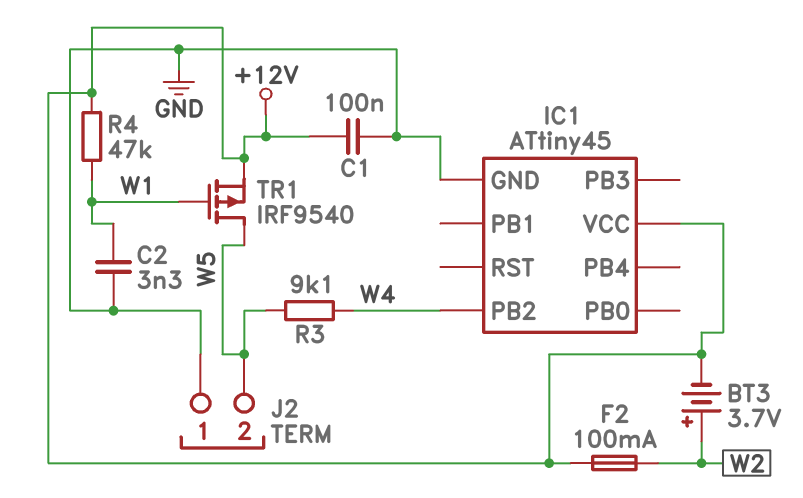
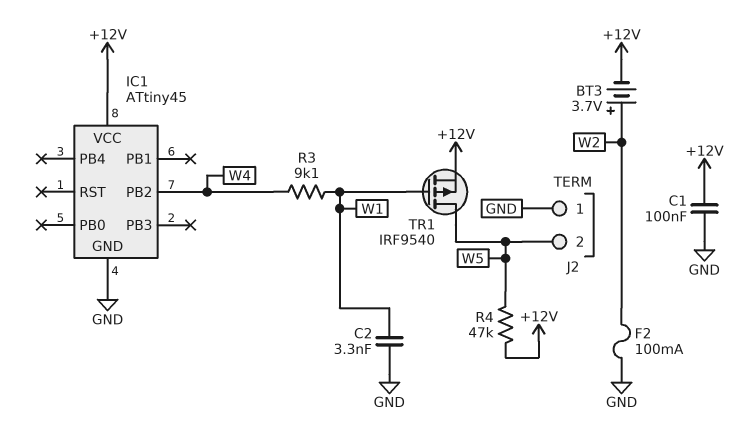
F2: 100mA (+12V, W2) -> 100mA (GND, W2)
R3: 9.1k (W4, W5) -> 9.1k (W1, W4)
R4: 47k (+12V, W1) -> 47k (+12V, W5)

